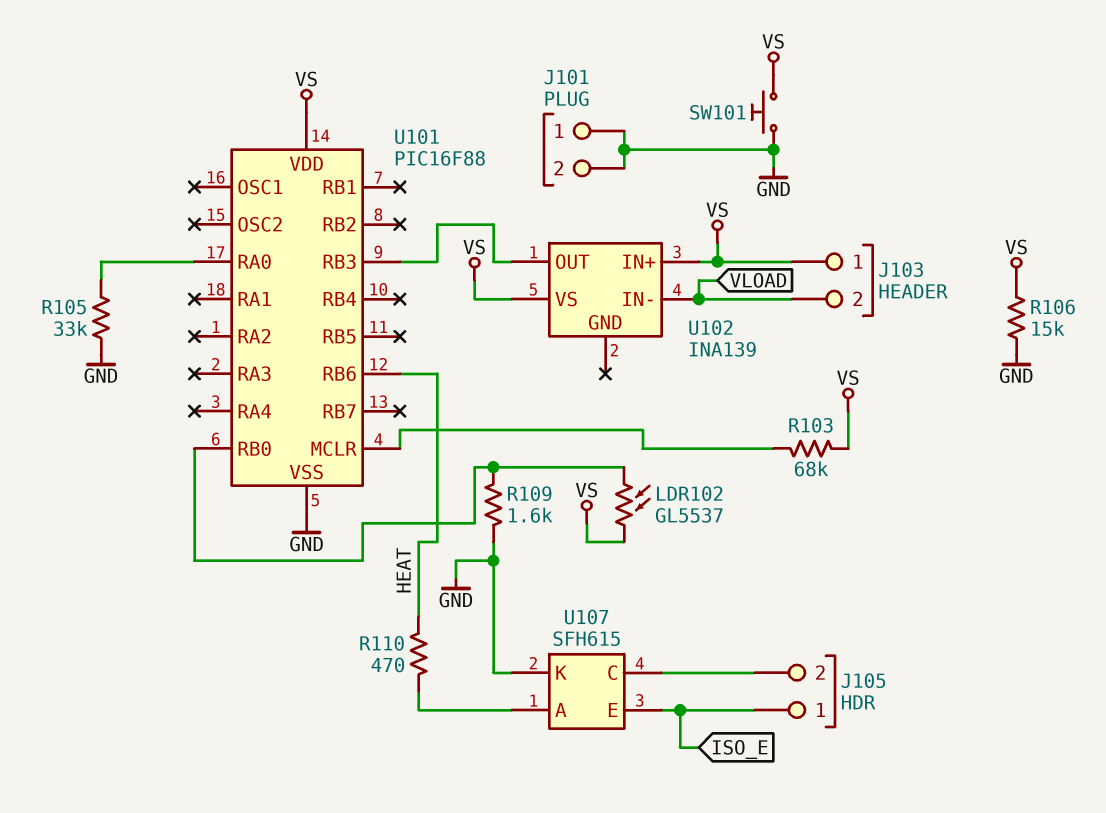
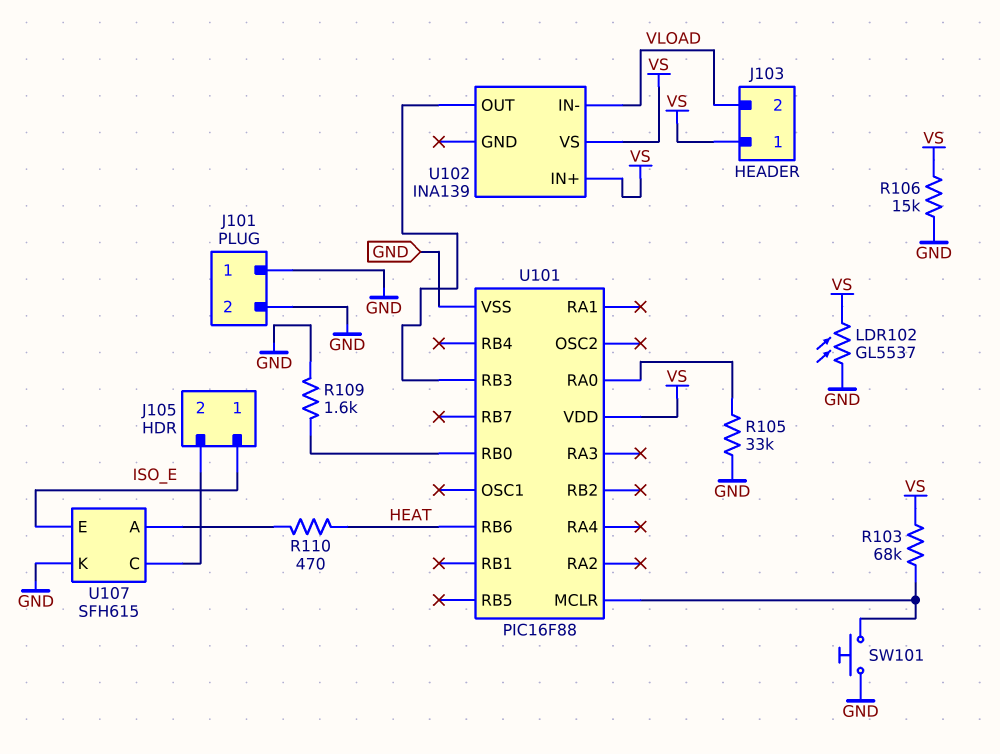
LDR102: GL5537 (U101/RB0, VS) -> GL5537 (GND, VS)
SW101: button (GND, VS) -> button (GND, U101/MCLR)

